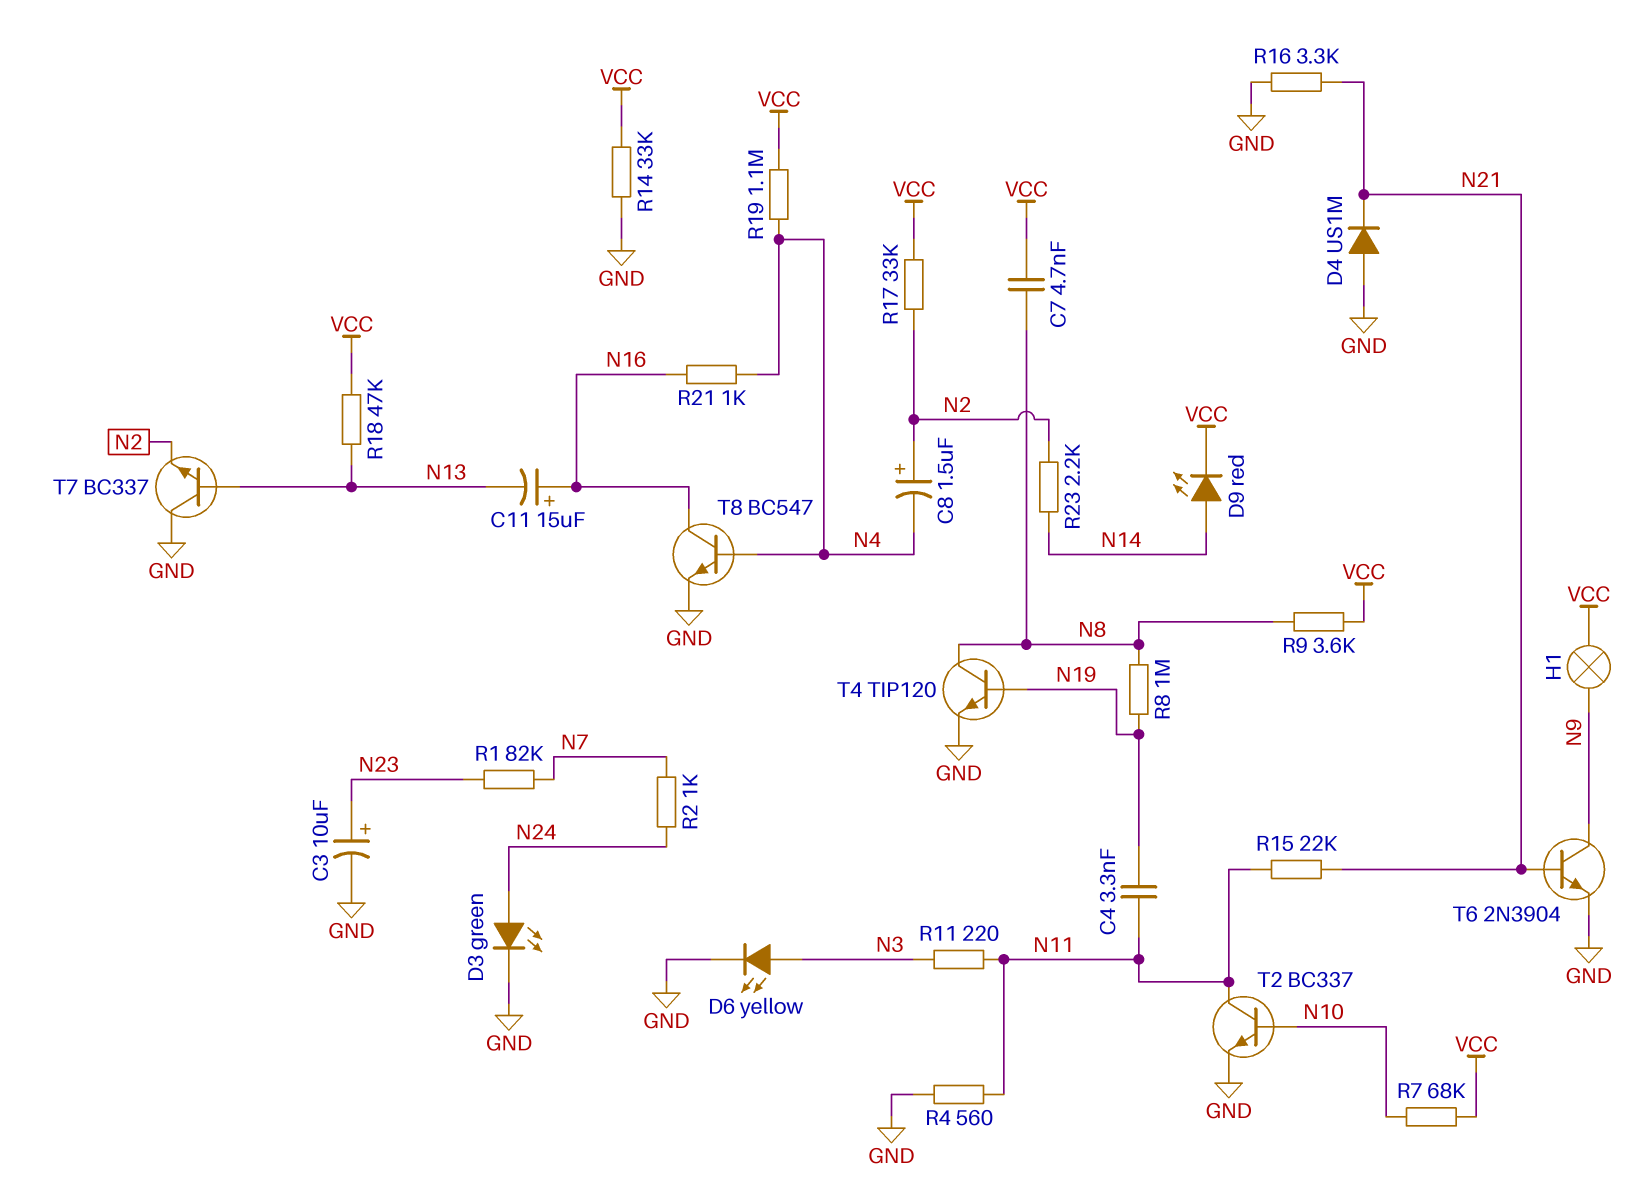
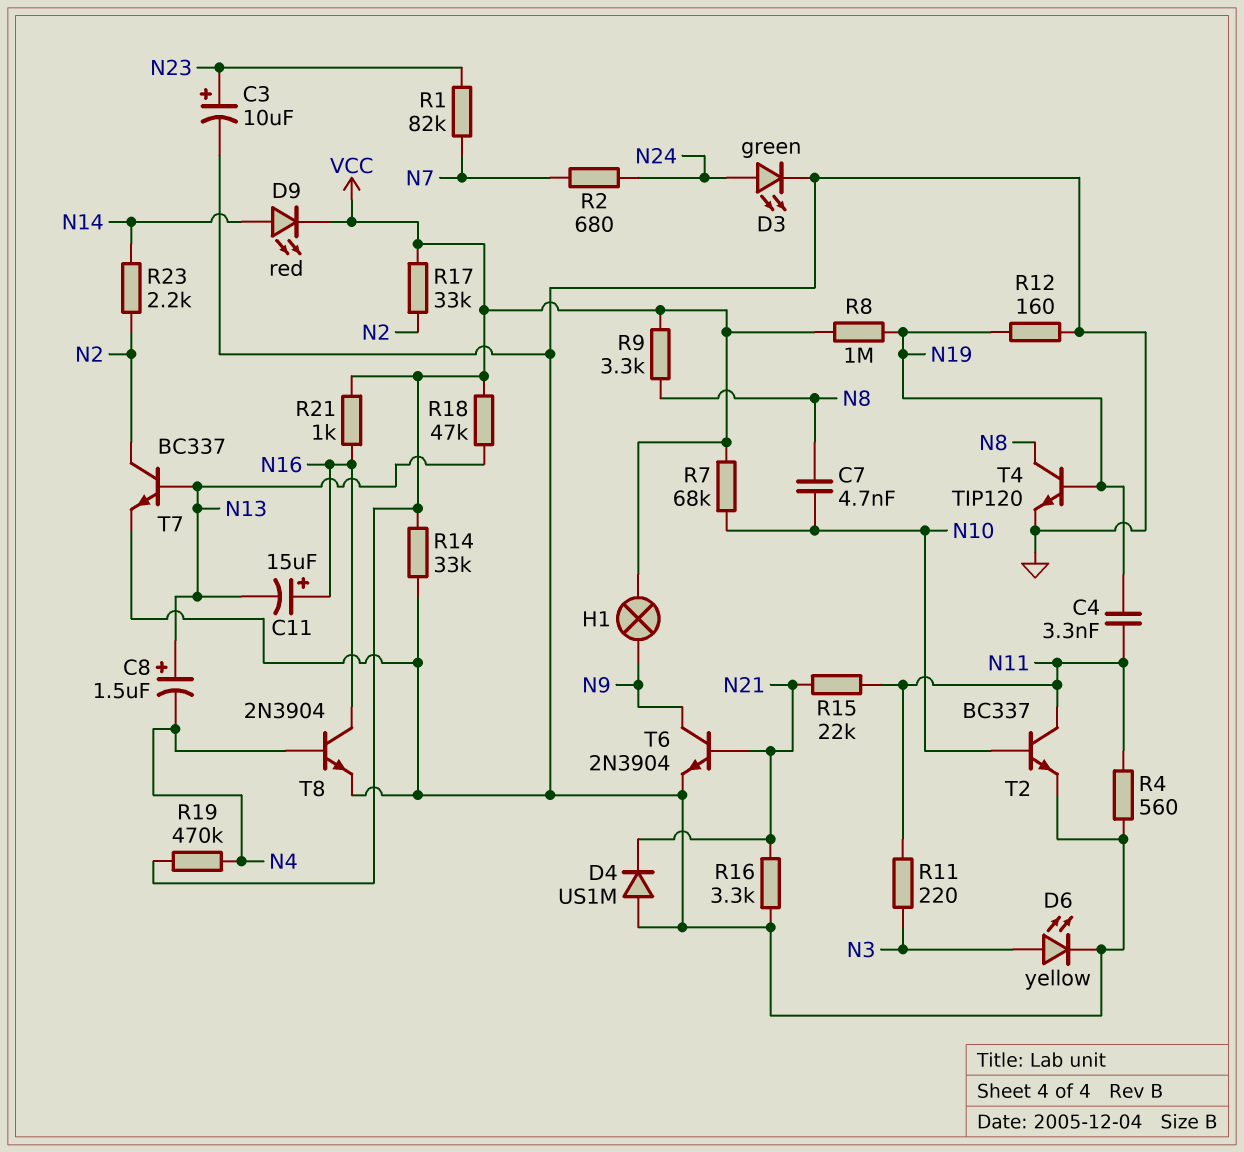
C7: 4.7nF (N8, VCC) -> 4.7nF (N8, N10)
C8: 1.5uF (plus N2, minus N4) -> 1.5uF (plus N13, minus N4)
R2: 1k (N7, N24) -> 680 (N7, N24)
R8: 1M (N8, N19) -> 1M (N19, VCC)
R9: 3.6k (N8, VCC) -> 3.3k (N8, VCC)
R12: none -> 160 (GND, N19)
R19: 1.1M (N4, VCC) -> 470k (N4, VCC)
R21: 1k (N4, N16) -> 1k (N16, VCC)
T7: NPN BC337 (B N13, C GND, E N2) -> NPN BC337 (B N13, C N2, E GND)
T8: NPN BC547 (B N4, C N16, E GND) -> NPN 2N3904 (B N4, C N16, E GND)

